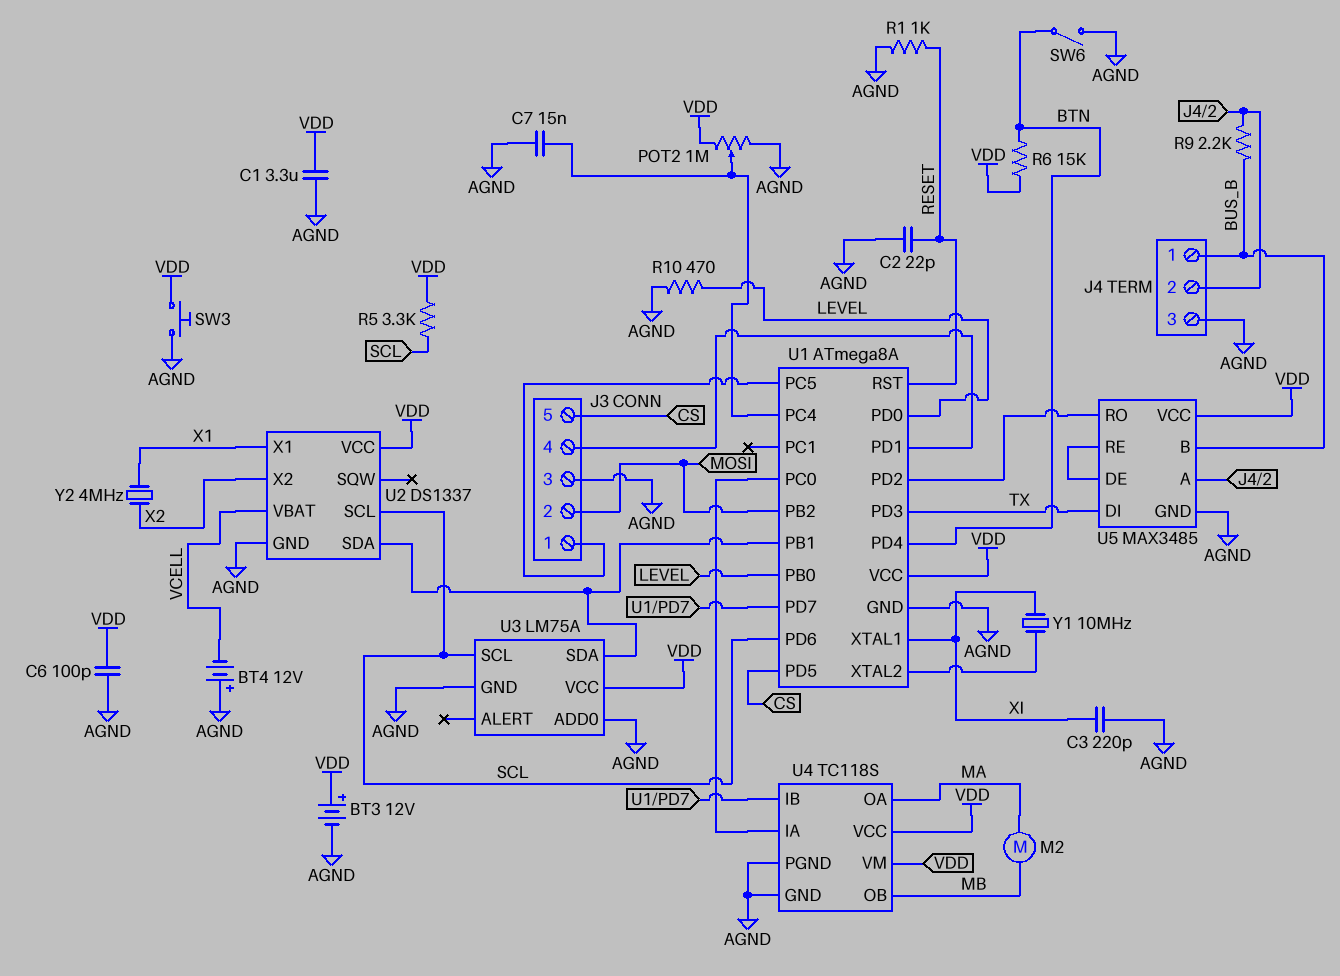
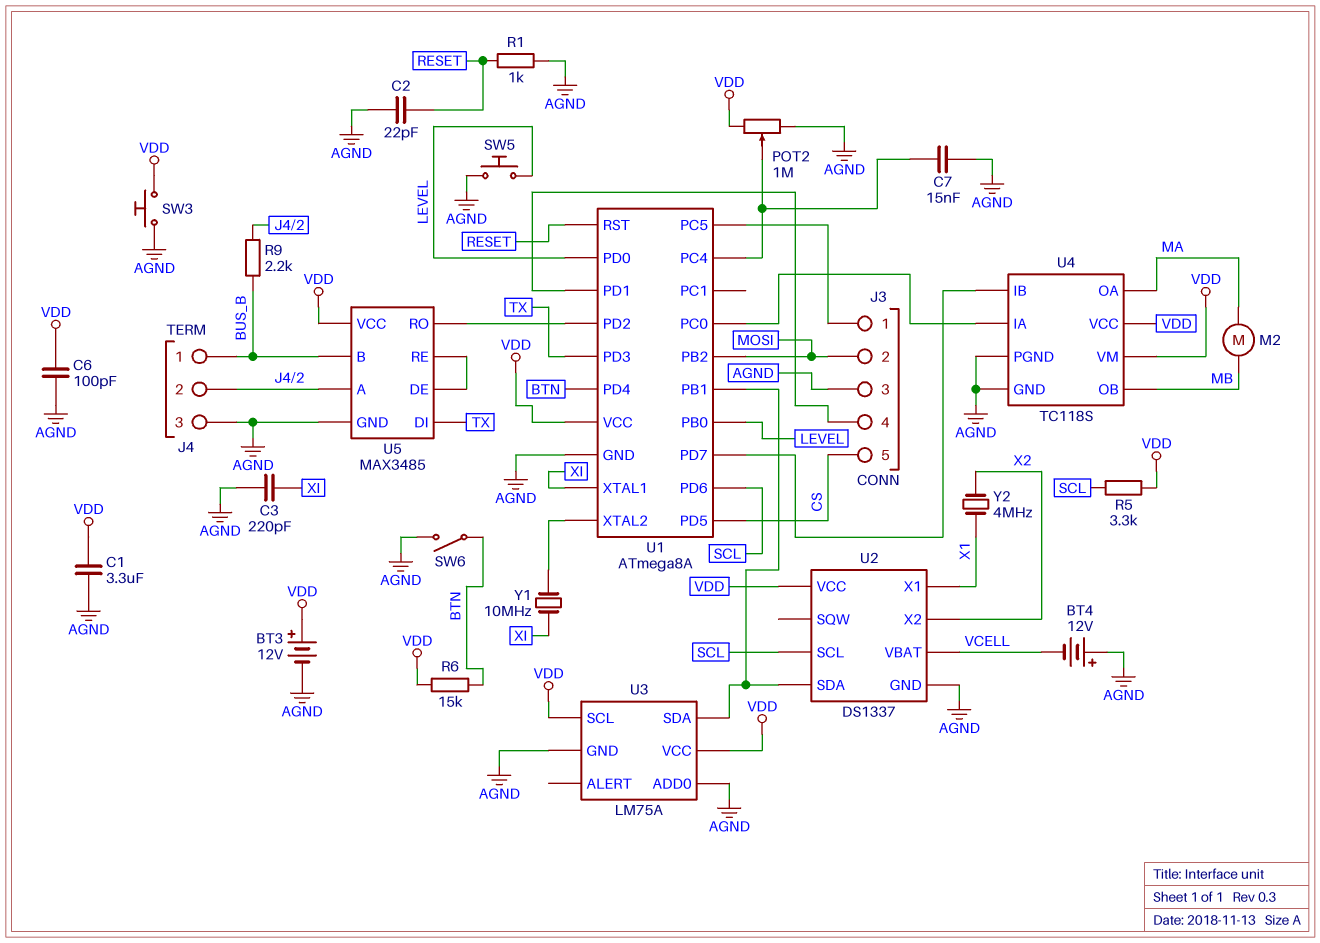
R10: 470 (AGND, LEVEL) -> none
SW5: none -> button (AGND, LEVEL)
U3 pin SCL: SCL -> VDD

